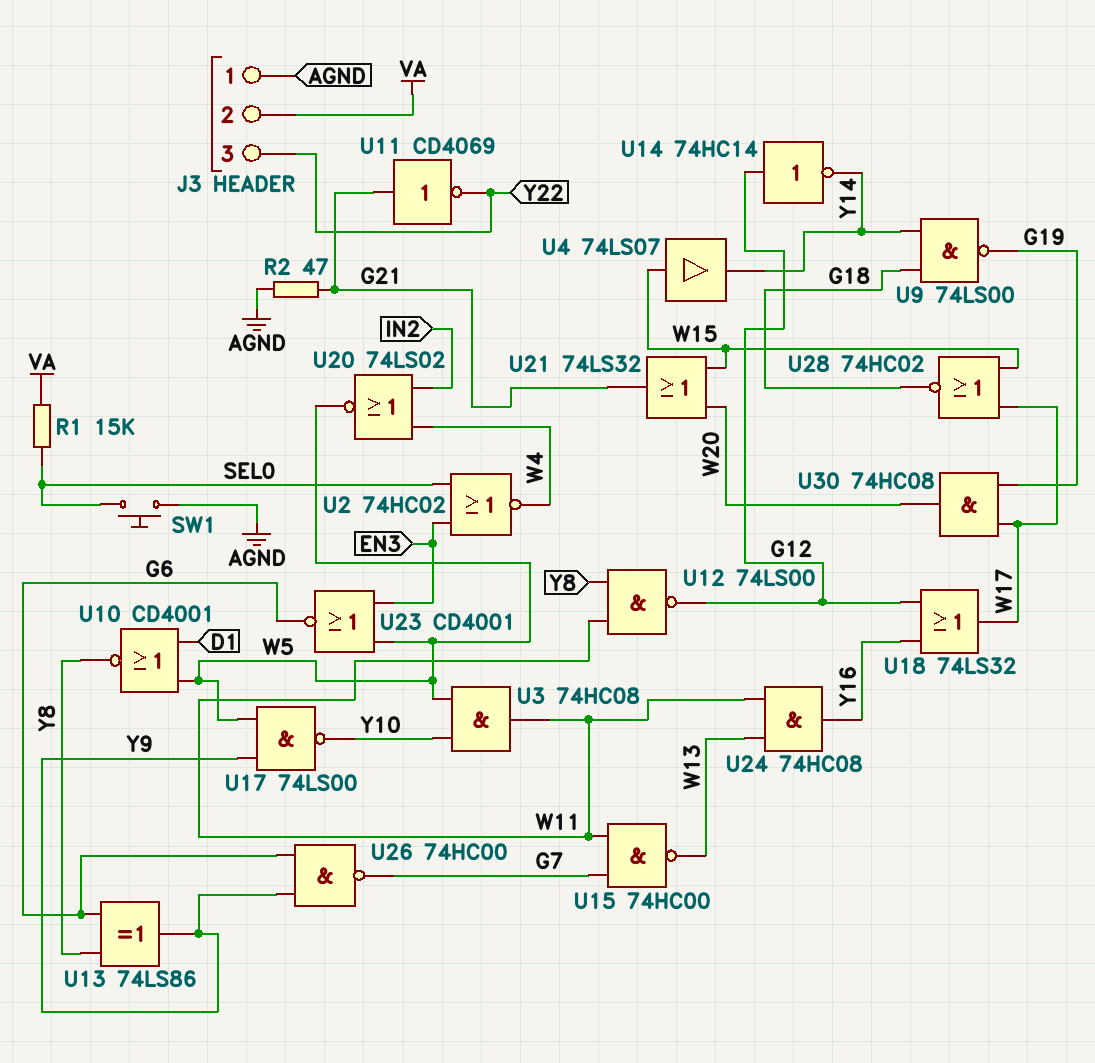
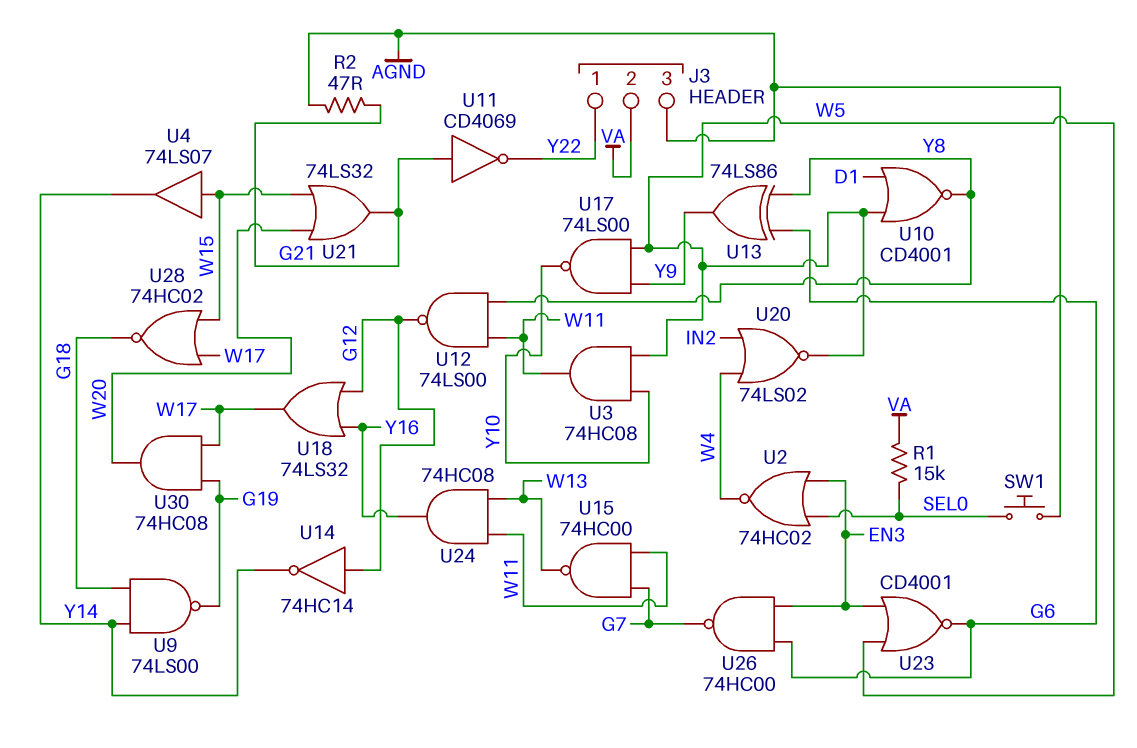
J3 pin 1: AGND -> Y22
J3 pin 3: Y22 -> AGND
U26: NAND 74HC00 (in G6, in Y9, out G7) -> NAND 74HC00 (in EN3, in G6, out G7)

